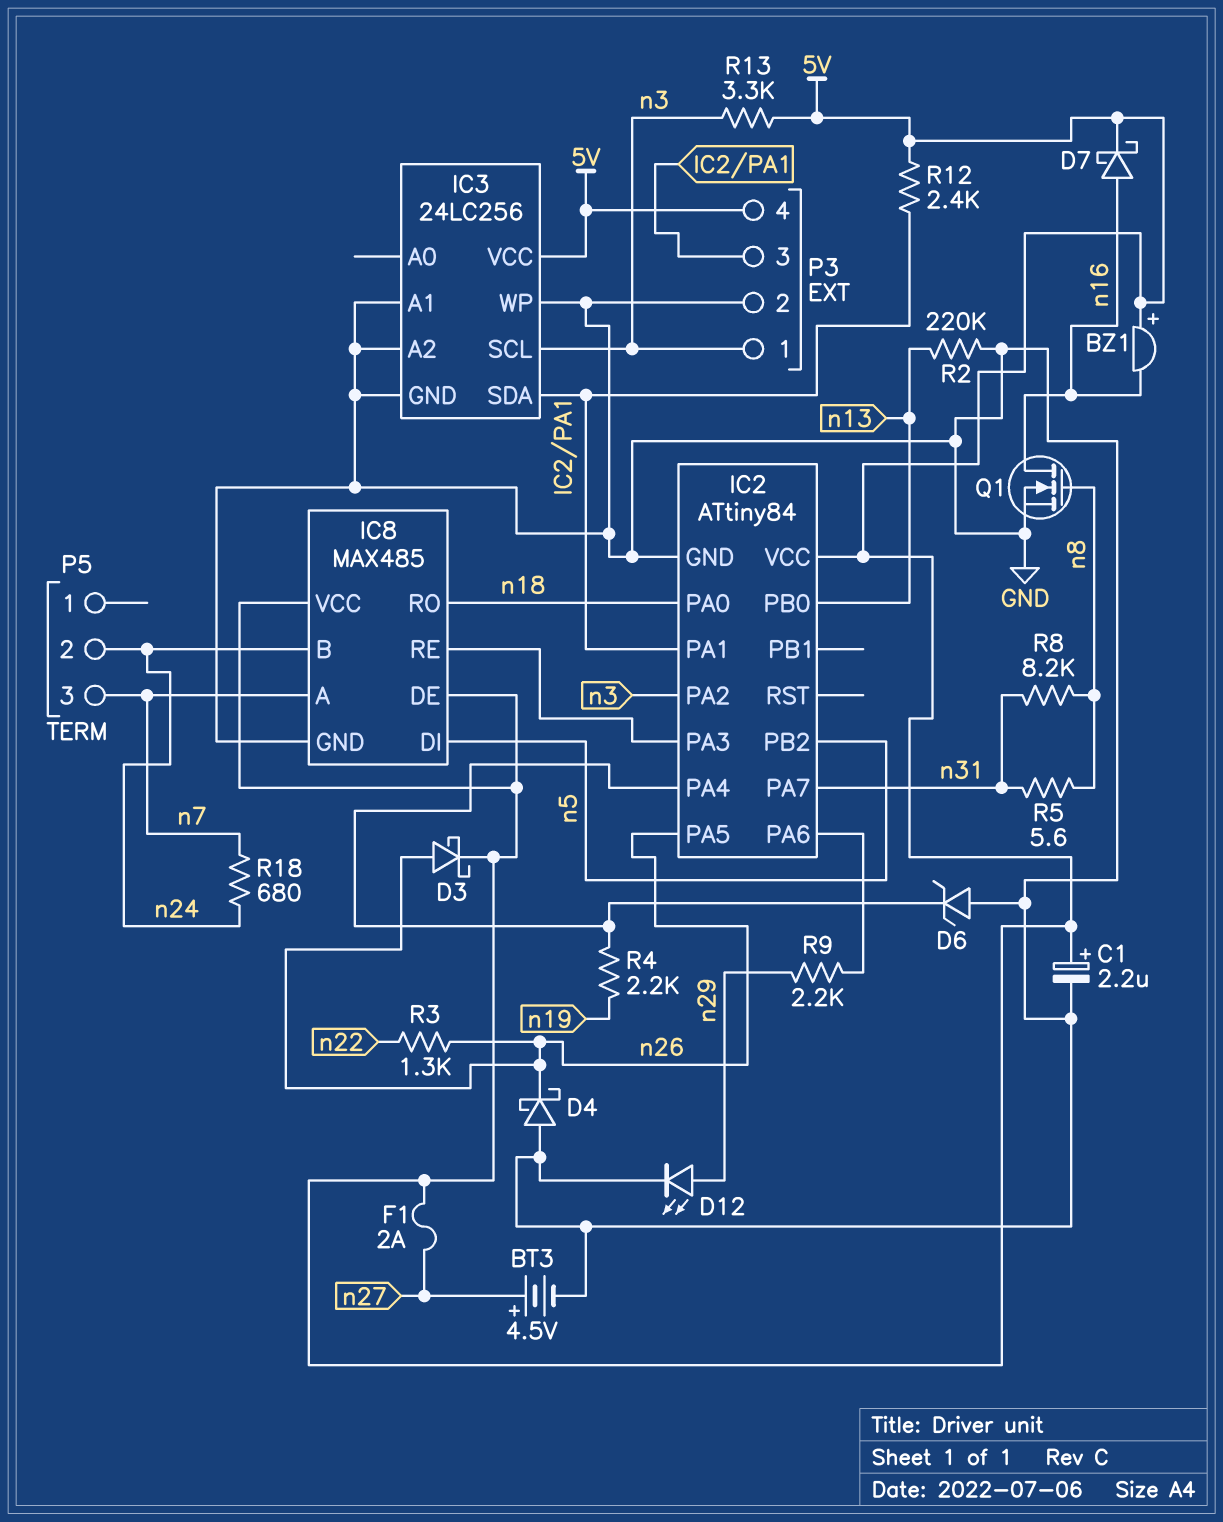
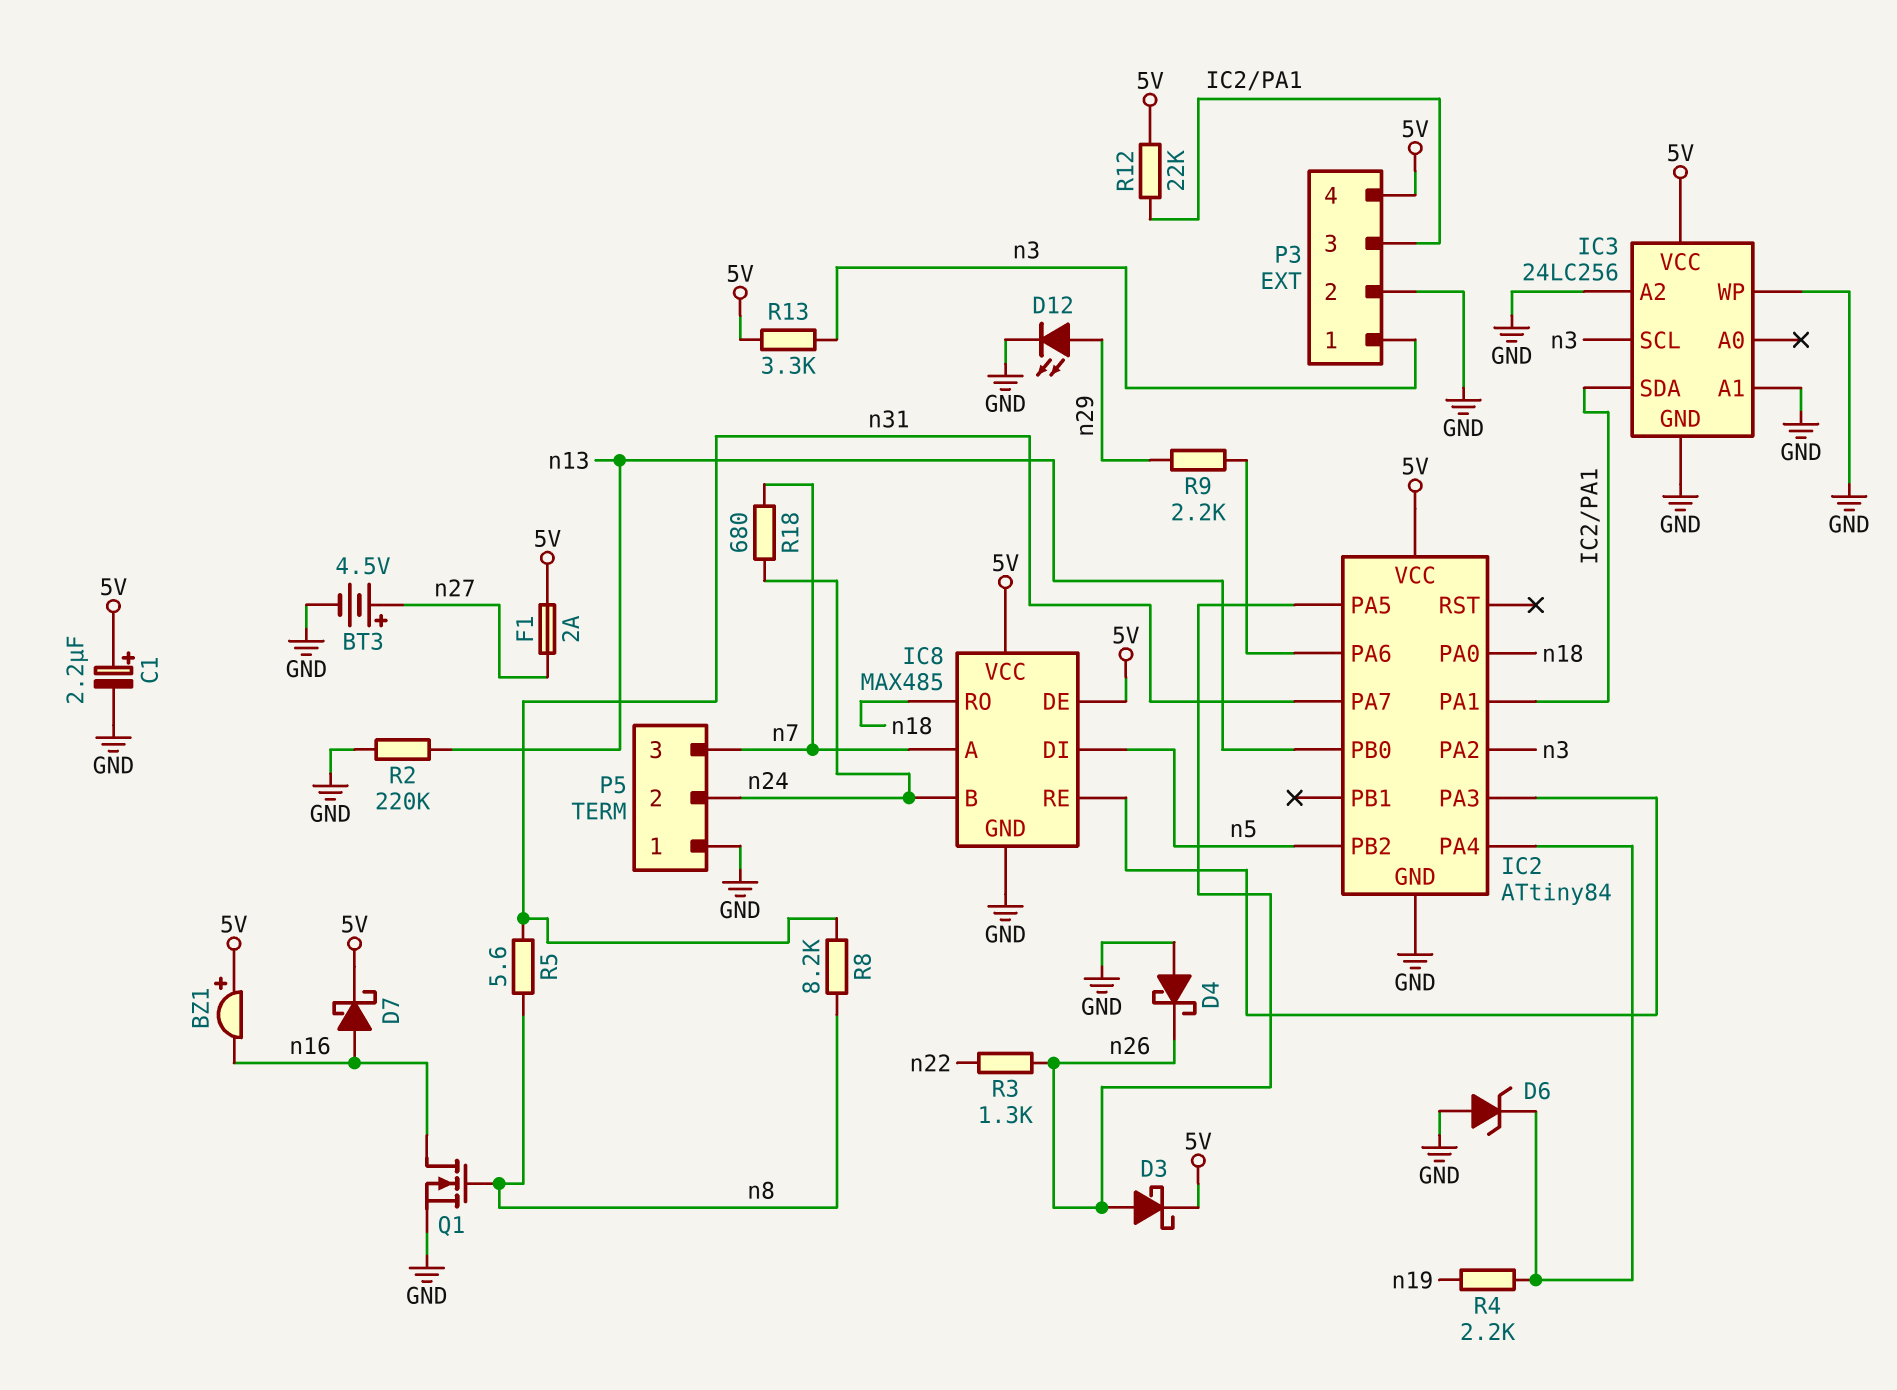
P5 pin 1: none -> GND
R12: 2.4k (5V, IC2/PA1) -> 22k (5V, IC2/PA1)

